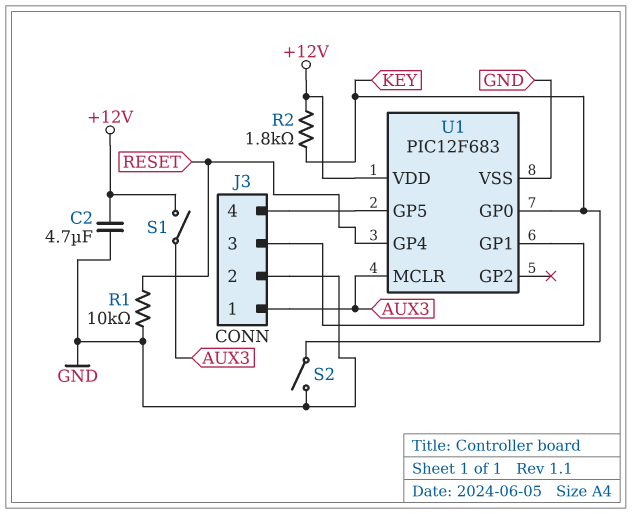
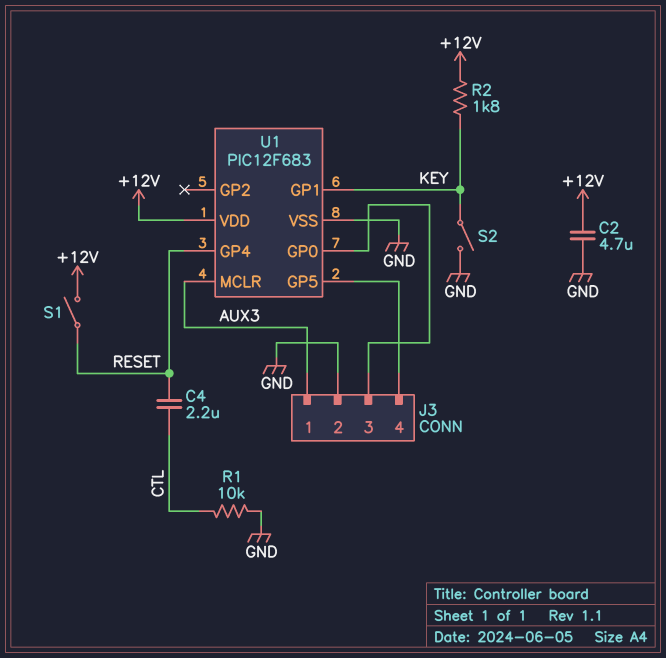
C4: none -> 2.2uF (CTL, RESET)
R1: 10k (GND, RESET) -> 10k (CTL, GND)
S1: switch (+12V, AUX3) -> switch (+12V, RESET)
U1 pin GP0: KEY -> J3/3
U1 pin GP1: J3/3 -> KEY

